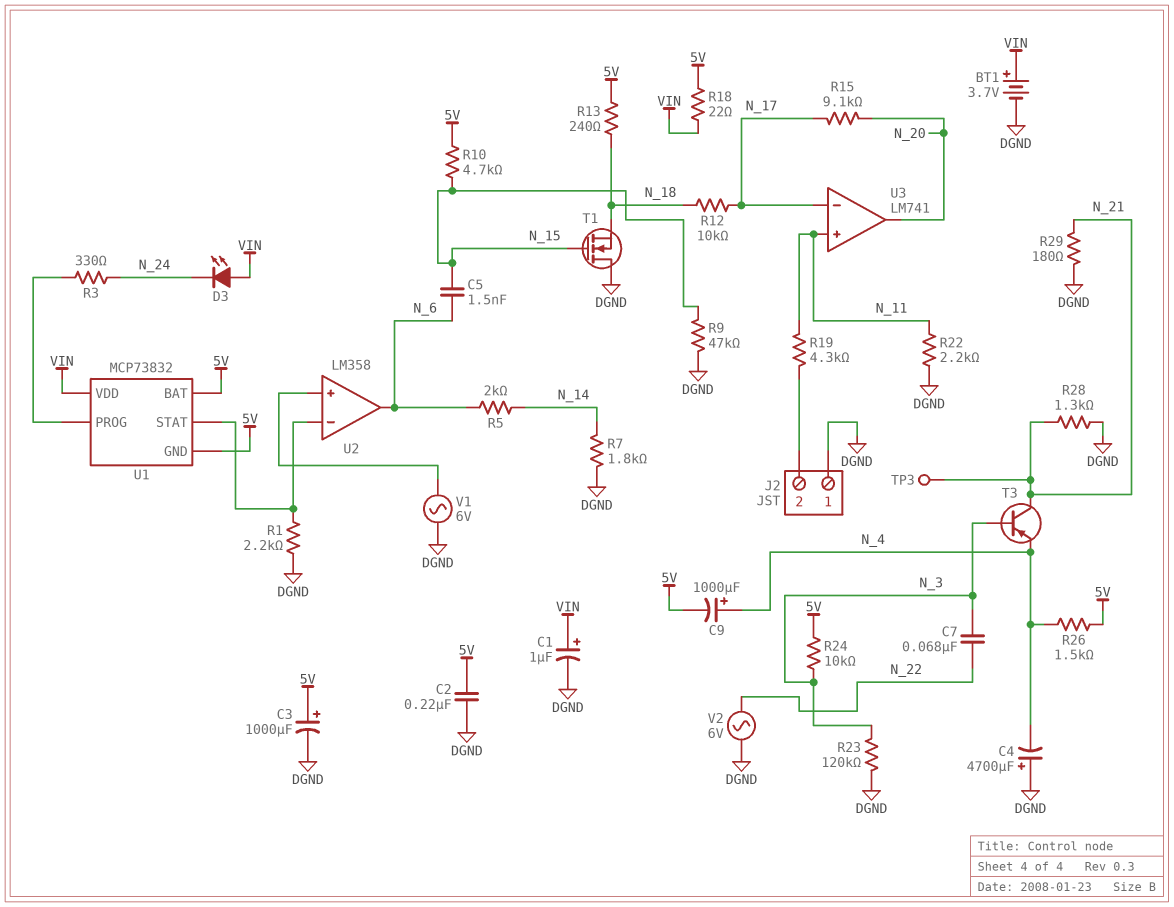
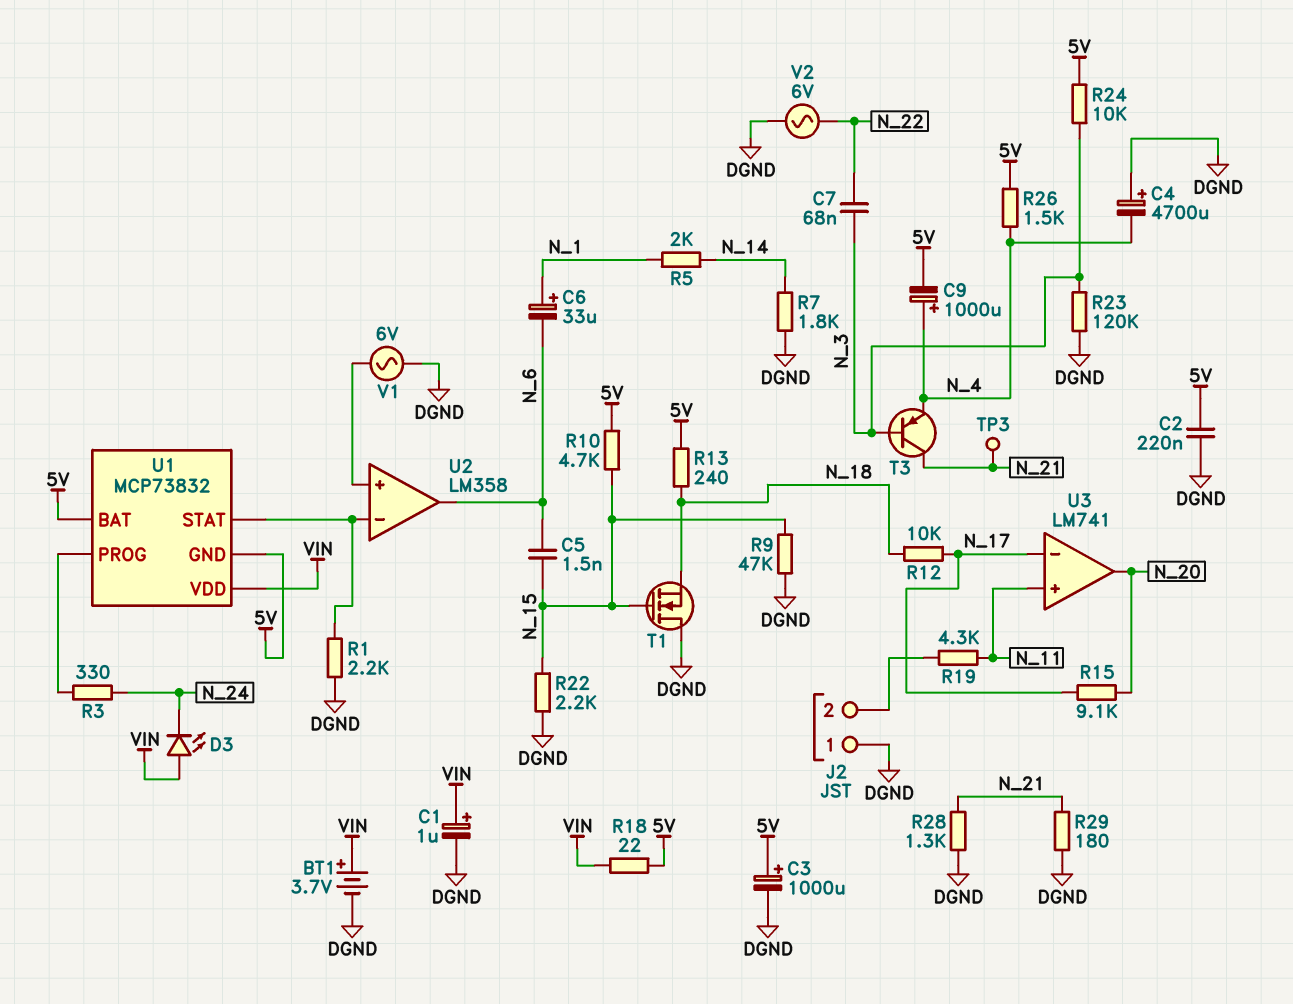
C6: none -> 33uF (plus N_1, minus N_6)
R5: 2k (N_6, N_14) -> 2k (N_1, N_14)
R22: 2.2k (DGND, N_11) -> 2.2k (DGND, N_15)

